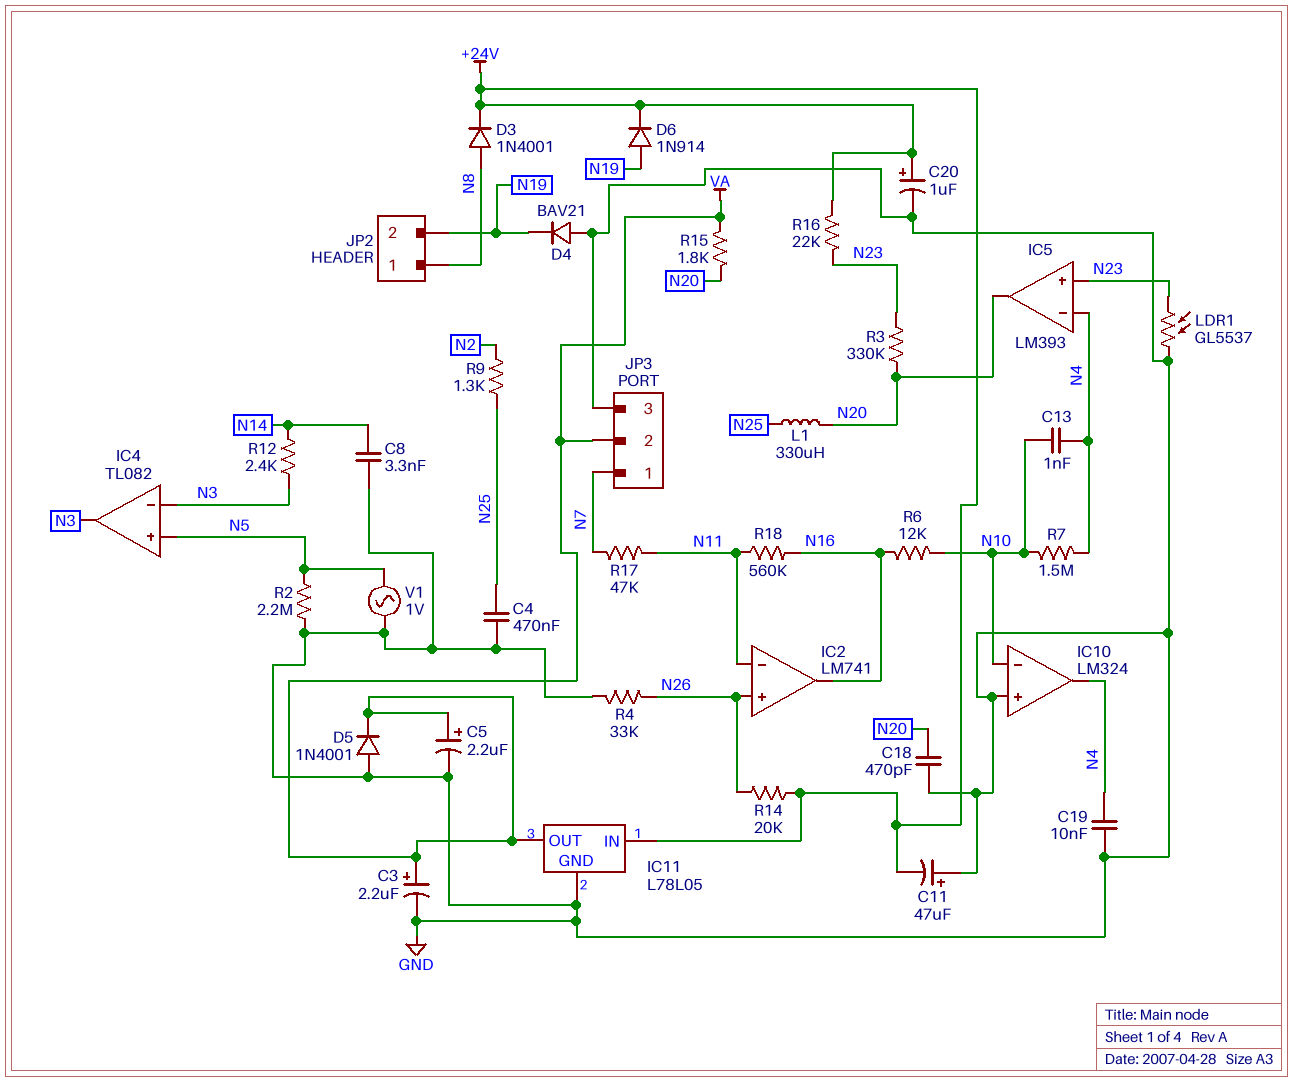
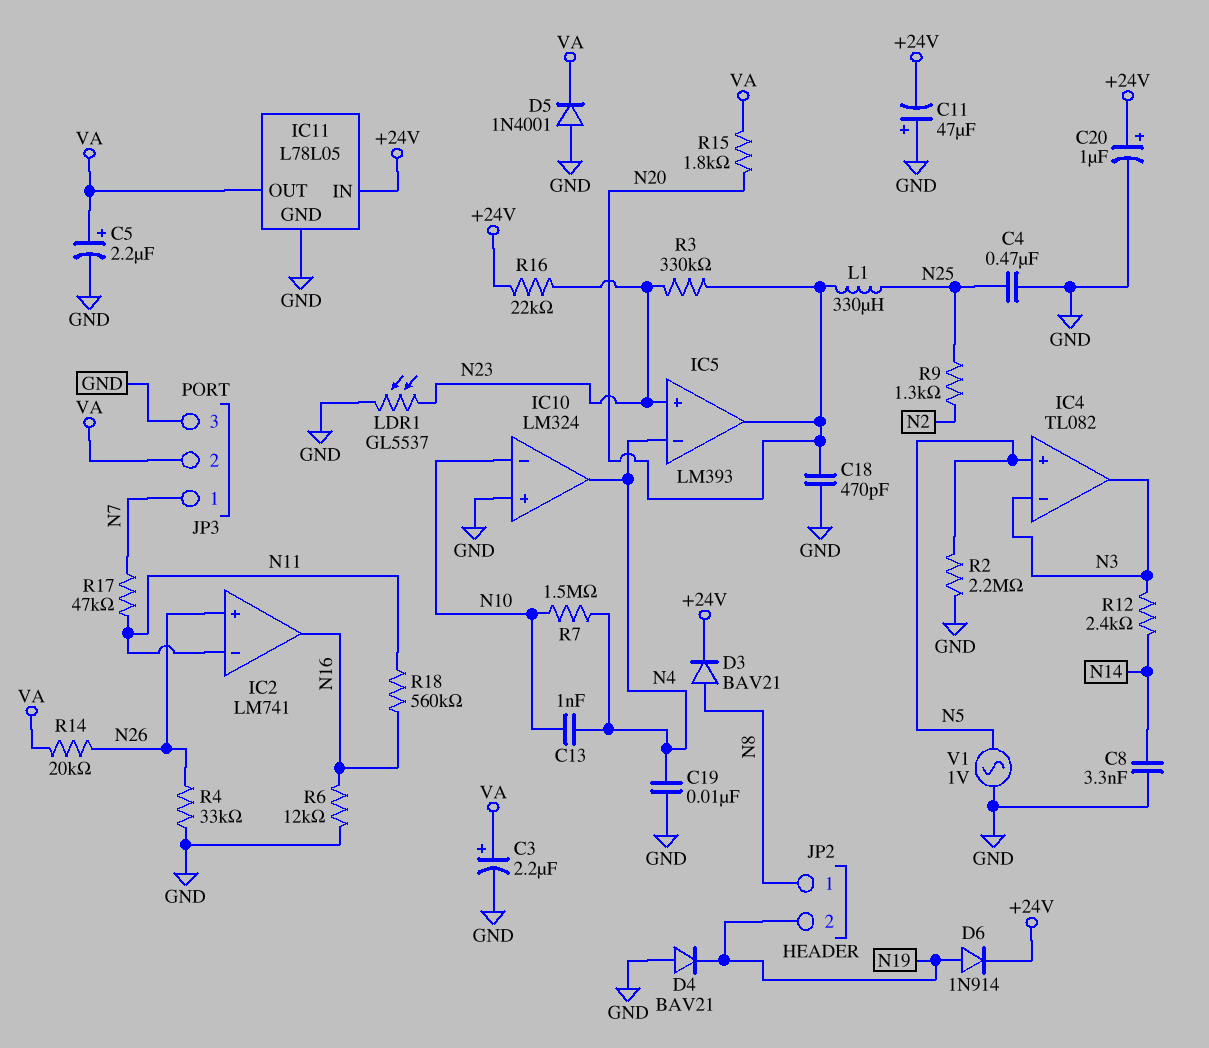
D3: diode 1N4001 (A N8, K +24V) -> diode BAV21 (A N8, K +24V)
R6: 12k (N10, N16) -> 12k (GND, N16)
R14: 20k (+24V, N26) -> 20k (N26, VA)

